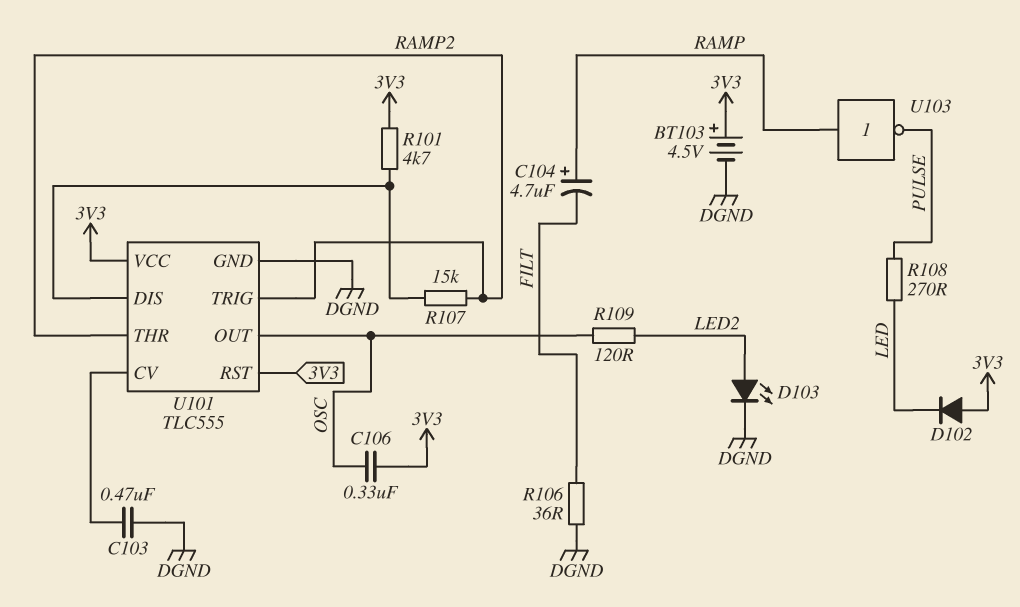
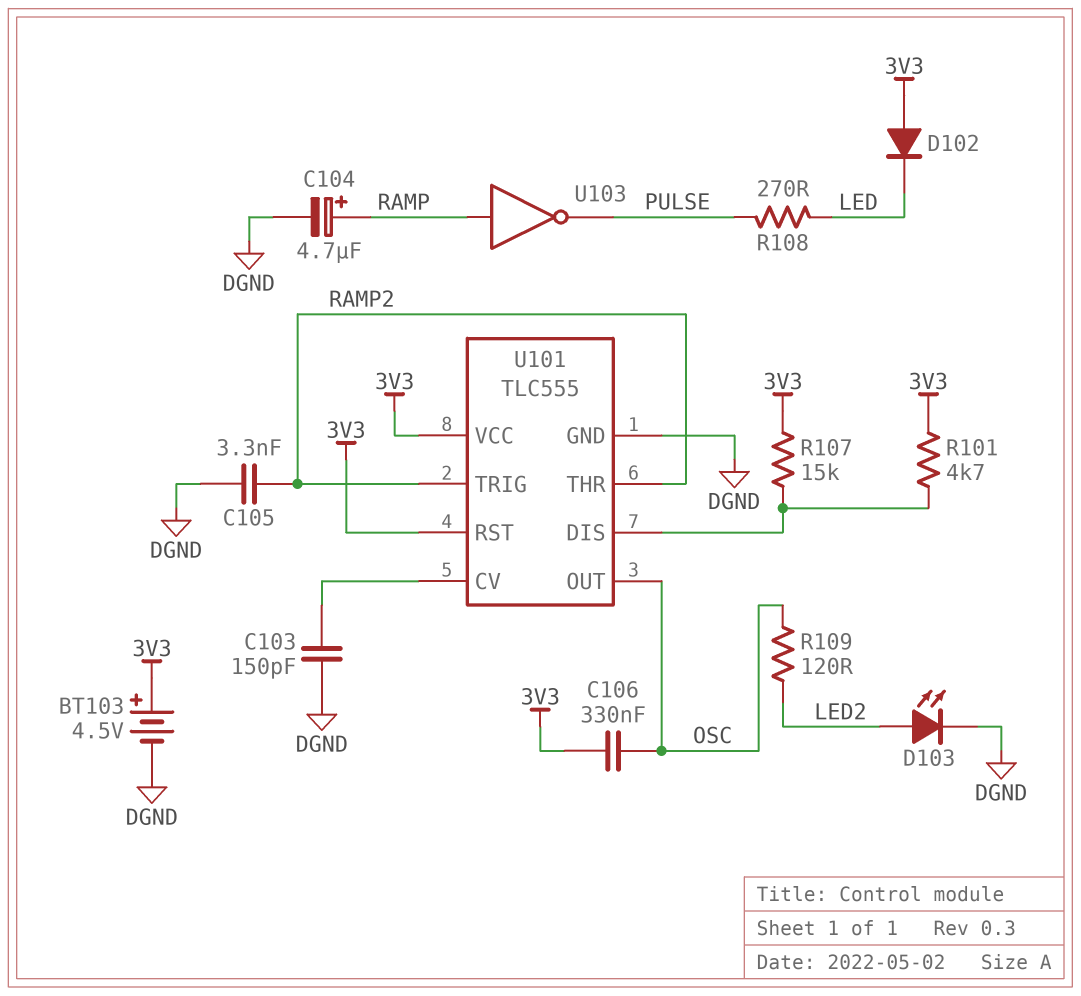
C103: 470nF (DGND, U101/CV) -> 150pF (DGND, U101/CV)
C104: 4.7uF (plus RAMP, minus FILT) -> 4.7uF (plus RAMP, minus DGND)
C105: none -> 3.3nF (DGND, RAMP2)
R106: 36 (DGND, FILT) -> none
R107: 15k (RAMP2, U101/DIS) -> 15k (3V3, U101/DIS)

